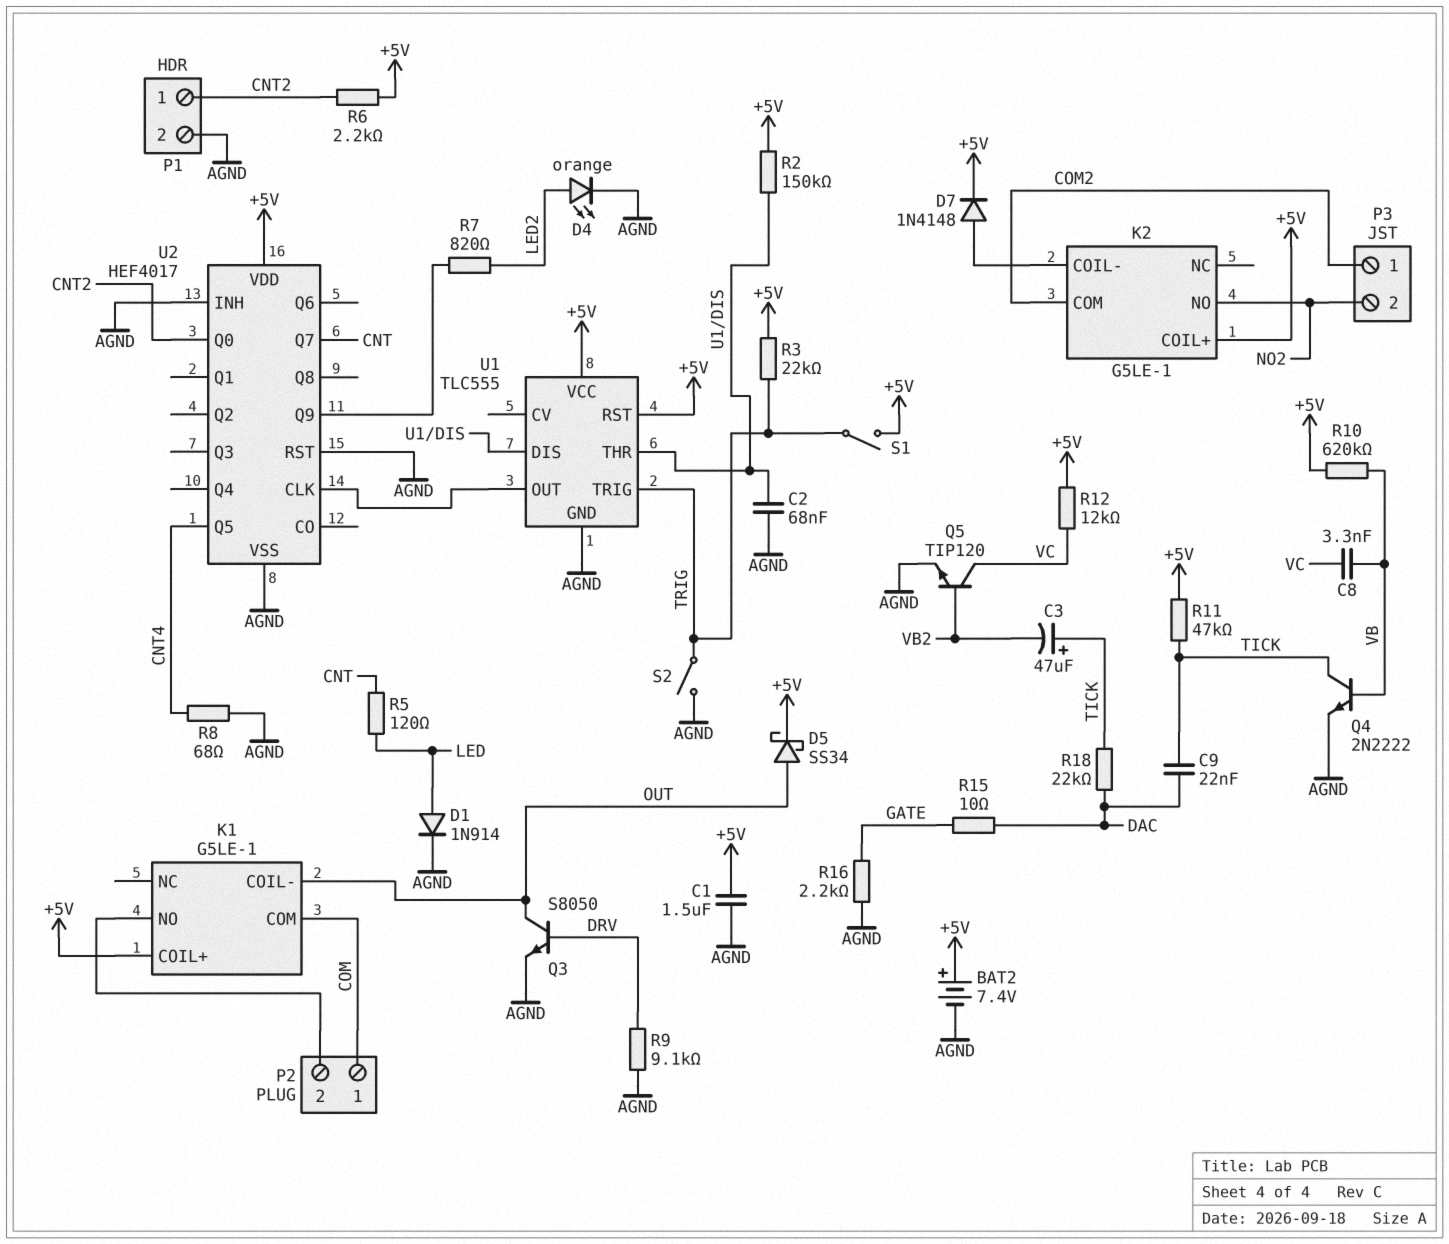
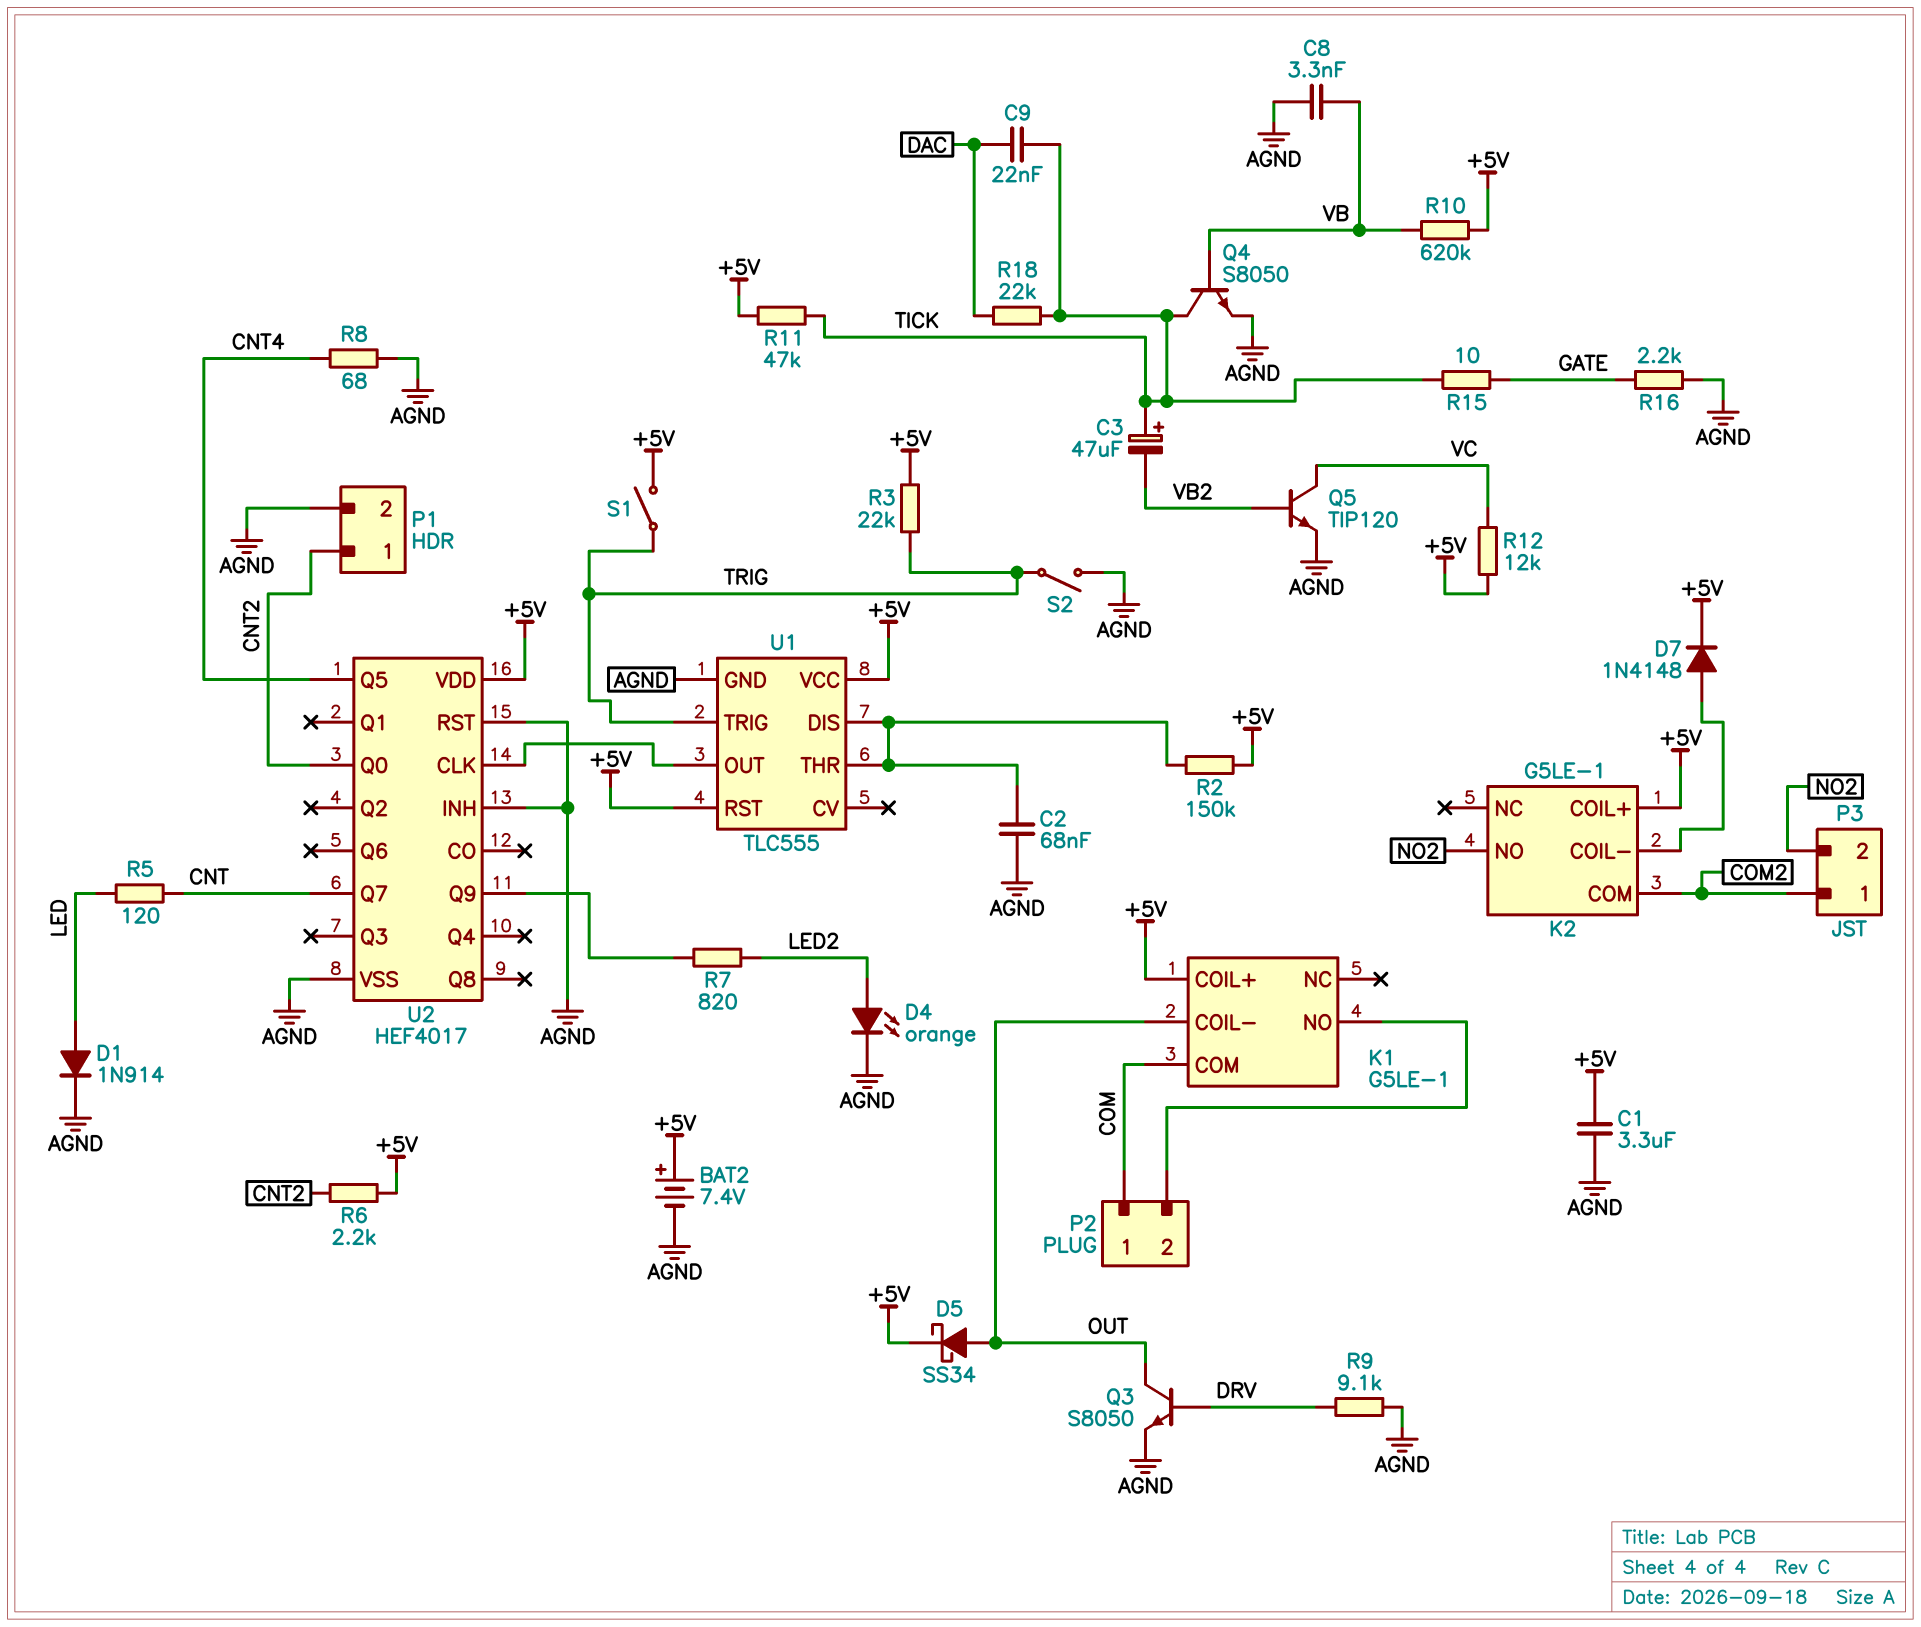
C1: 1.5uF (+5V, AGND) -> 3.3uF (+5V, AGND)
C8: 3.3nF (VB, VC) -> 3.3nF (AGND, VB)
Q4: NPN 2N2222 (B VB, C TICK, E AGND) -> NPN S8050 (B VB, C TICK, E AGND)
R15: 10 (DAC, GATE) -> 10 (GATE, TICK)

